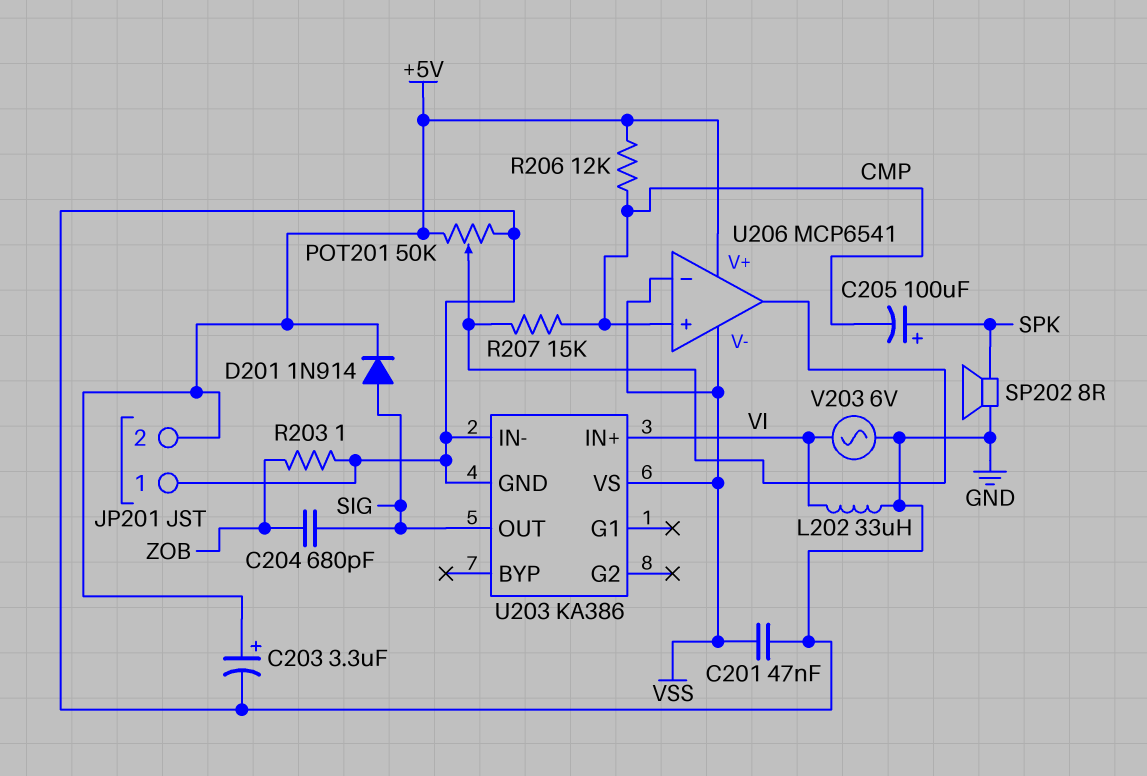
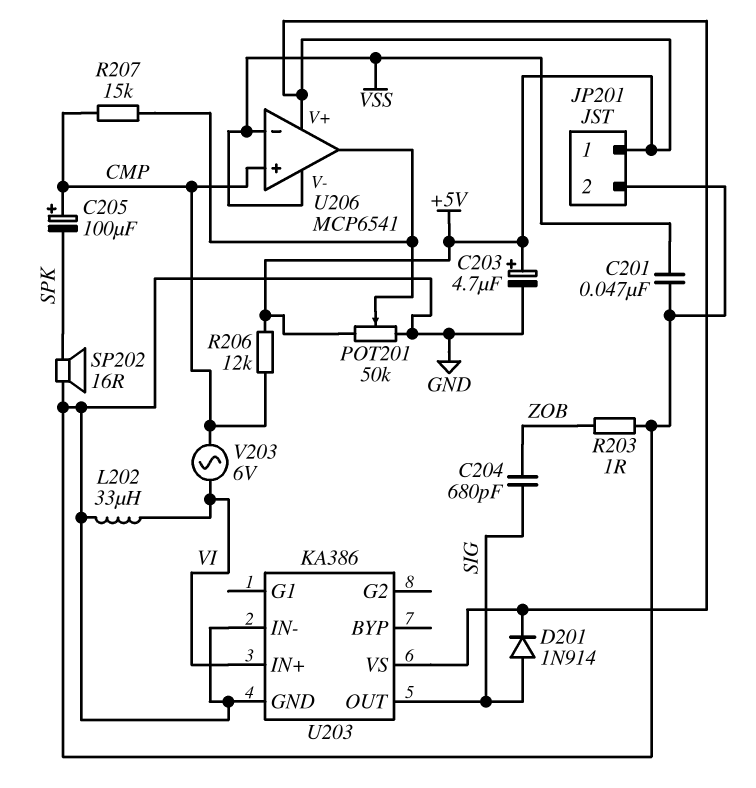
C203: 3.3uF (plus +5V, minus GND) -> 4.7uF (plus +5V, minus GND)
C205: 100uF (plus SPK, minus CMP) -> 100uF (plus CMP, minus SPK)
JP201 pin 1: GND -> +5V
JP201 pin 2: +5V -> GND
SP202: speaker 8R (GND, SPK) -> speaker 16R (GND, SPK)
U203 pin VS: VSS -> +5V
V203: AC 6V (GND, VI) -> AC 6V (CMP, VI)

